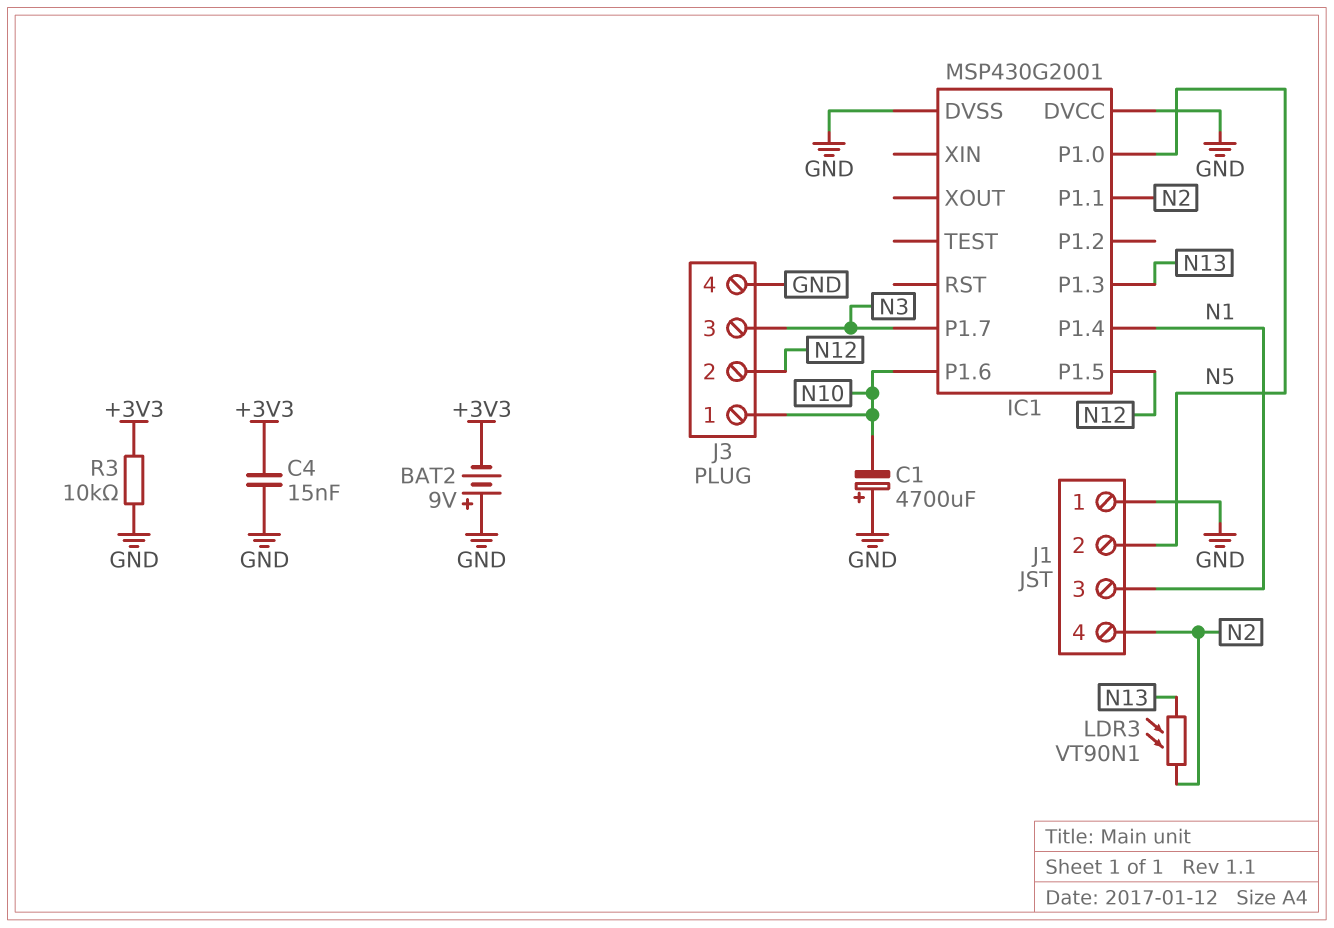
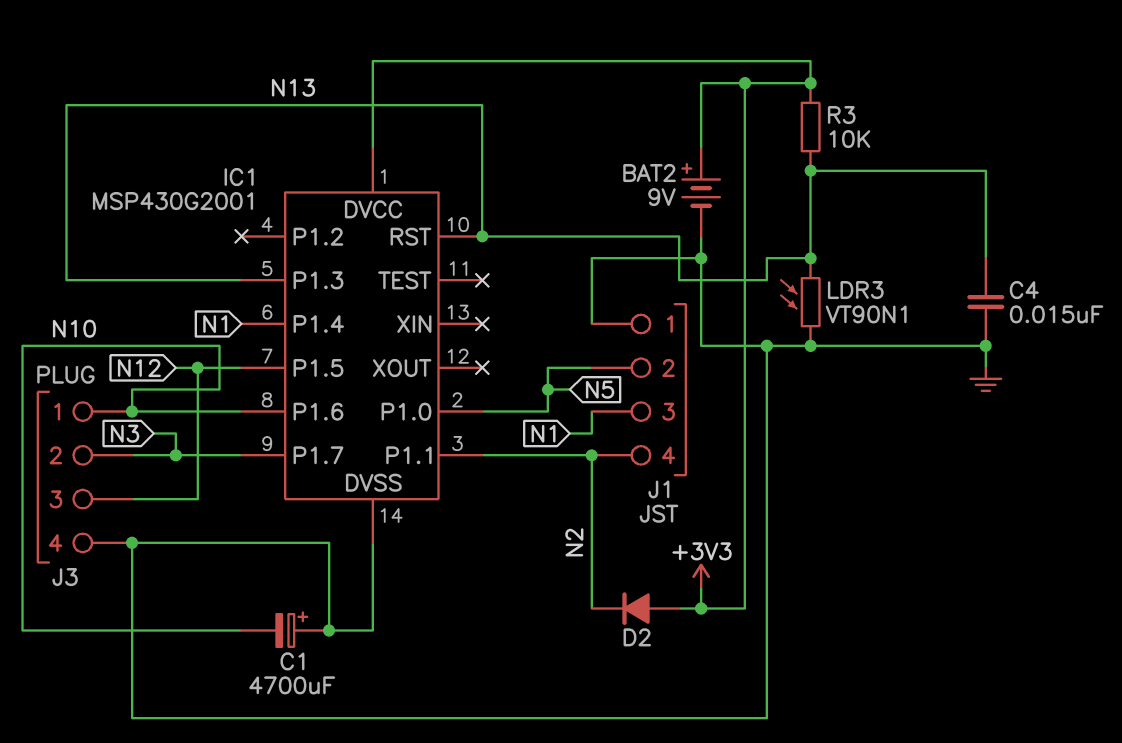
BAT2: 9V (plus GND, minus +3V3) -> 9V (plus +3V3, minus GND)
C4: 15nF (+3V3, GND) -> 15nF (GND, N13)
D2: none -> diode (A +3V3, K N2)
IC1 pin DVCC: GND -> +3V3
IC1 pin RST: none -> N13
J3 pin 2: N12 -> N3
J3 pin 3: N3 -> N12
LDR3: VT90N1 (N2, N13) -> VT90N1 (GND, N13)
R3: 10k (+3V3, GND) -> 10k (+3V3, N13)

